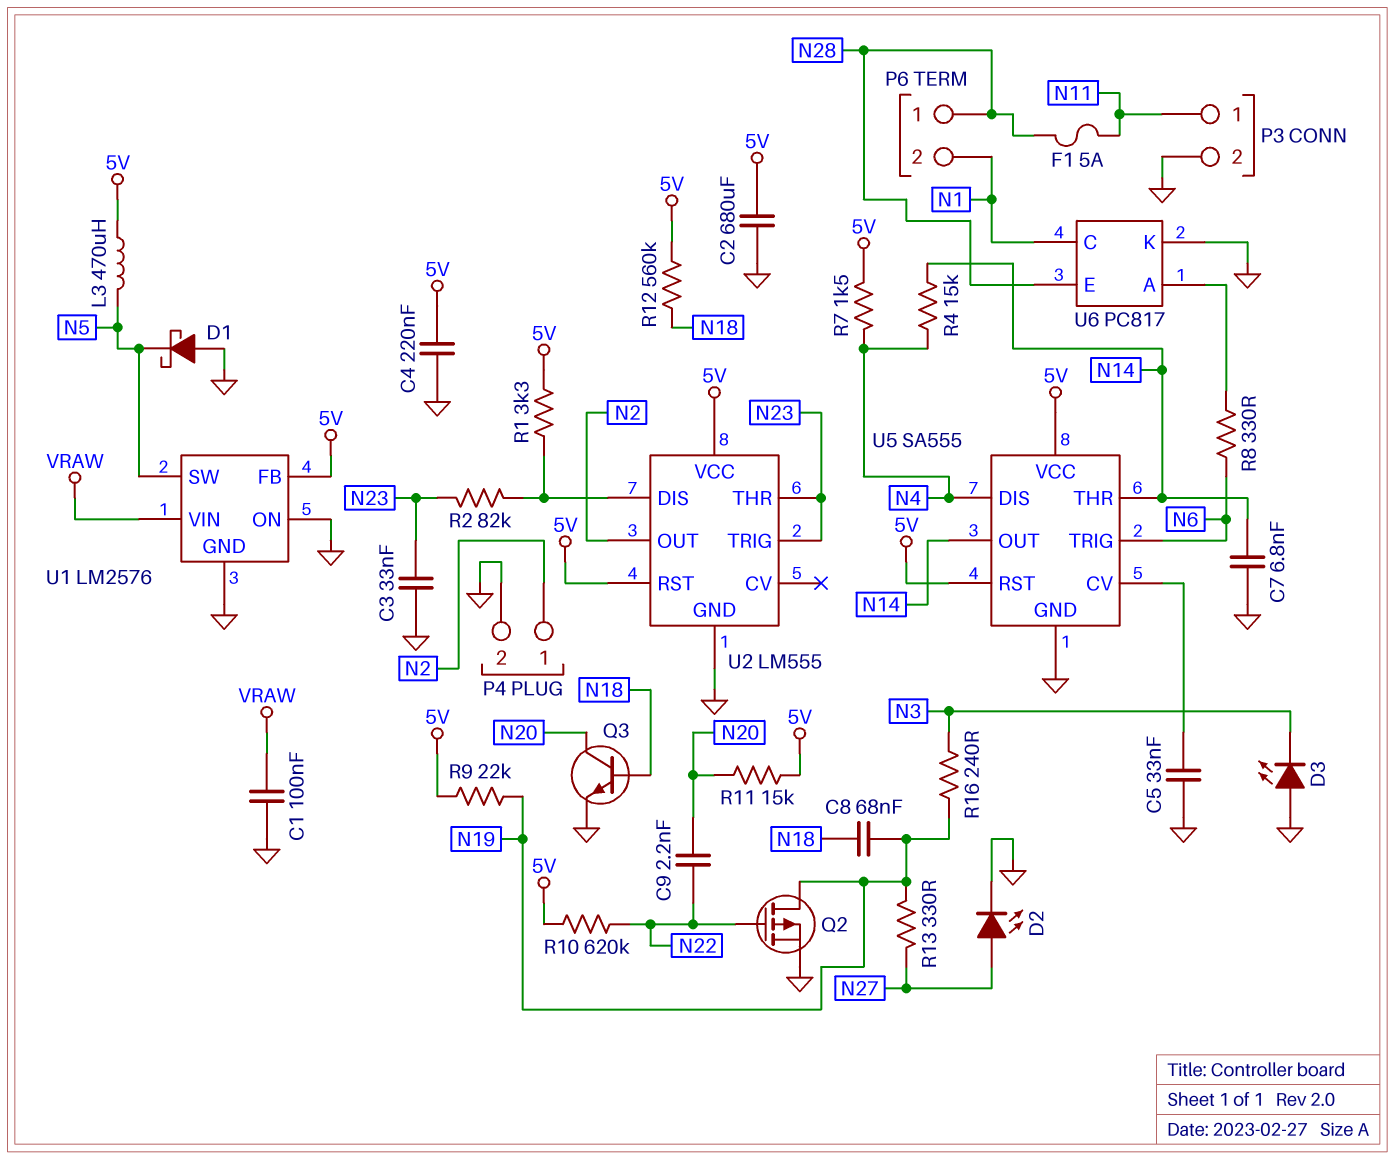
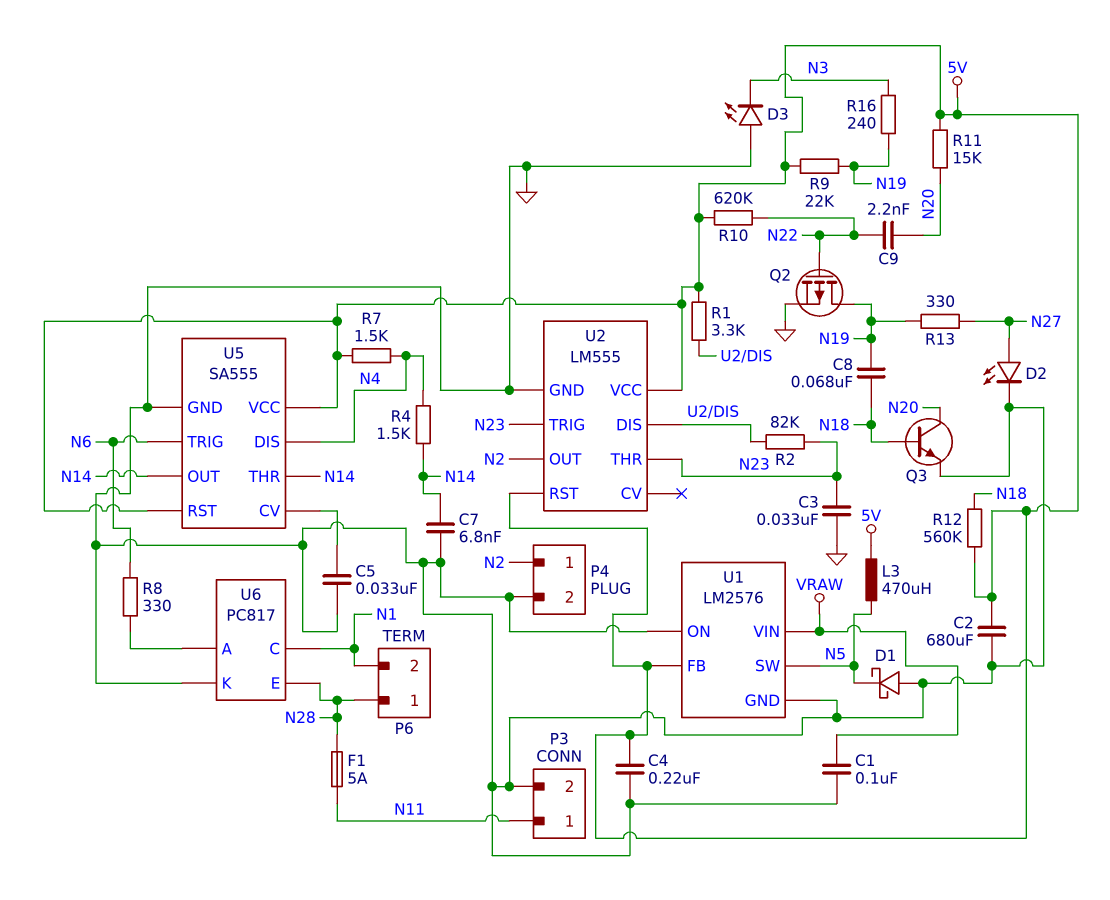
R4: 15k (N4, N14) -> 1.5k (N4, N14)

